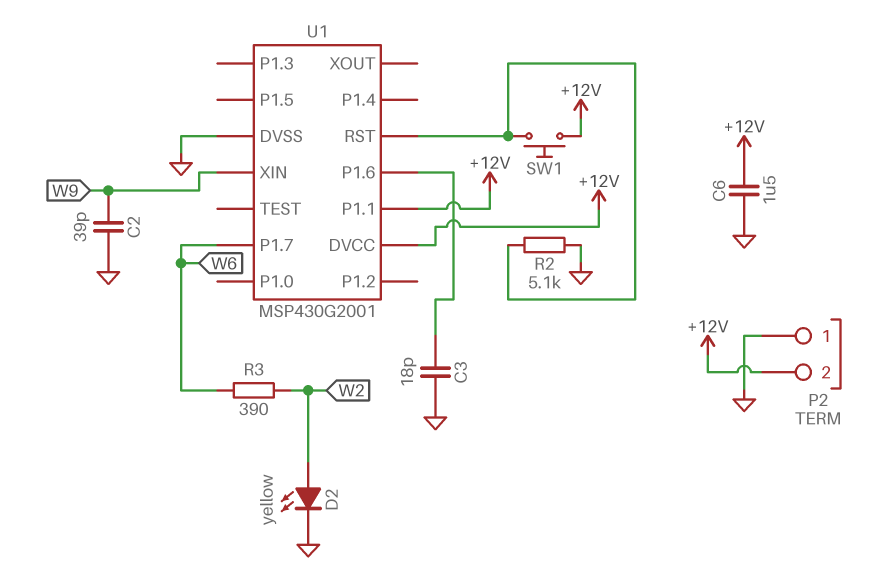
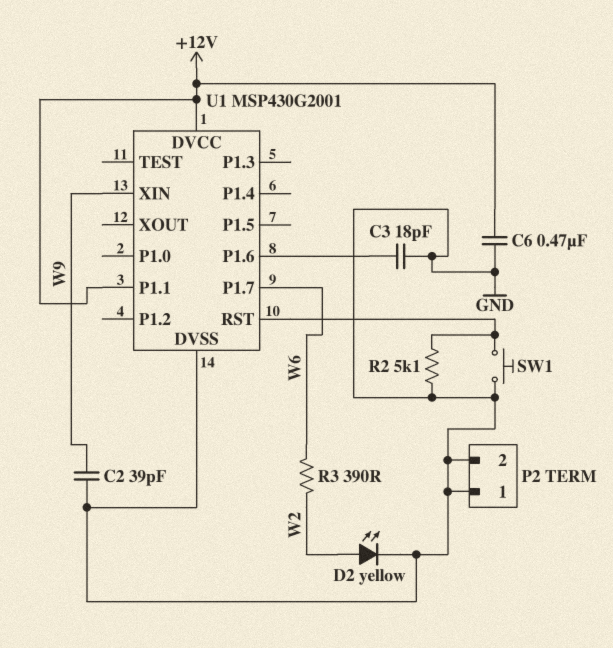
C6: 1.5uF (+12V, GND) -> 470nF (+12V, GND)
P2 pin 2: +12V -> GND
SW1: button (+12V, U1/RST) -> button (GND, U1/RST)

